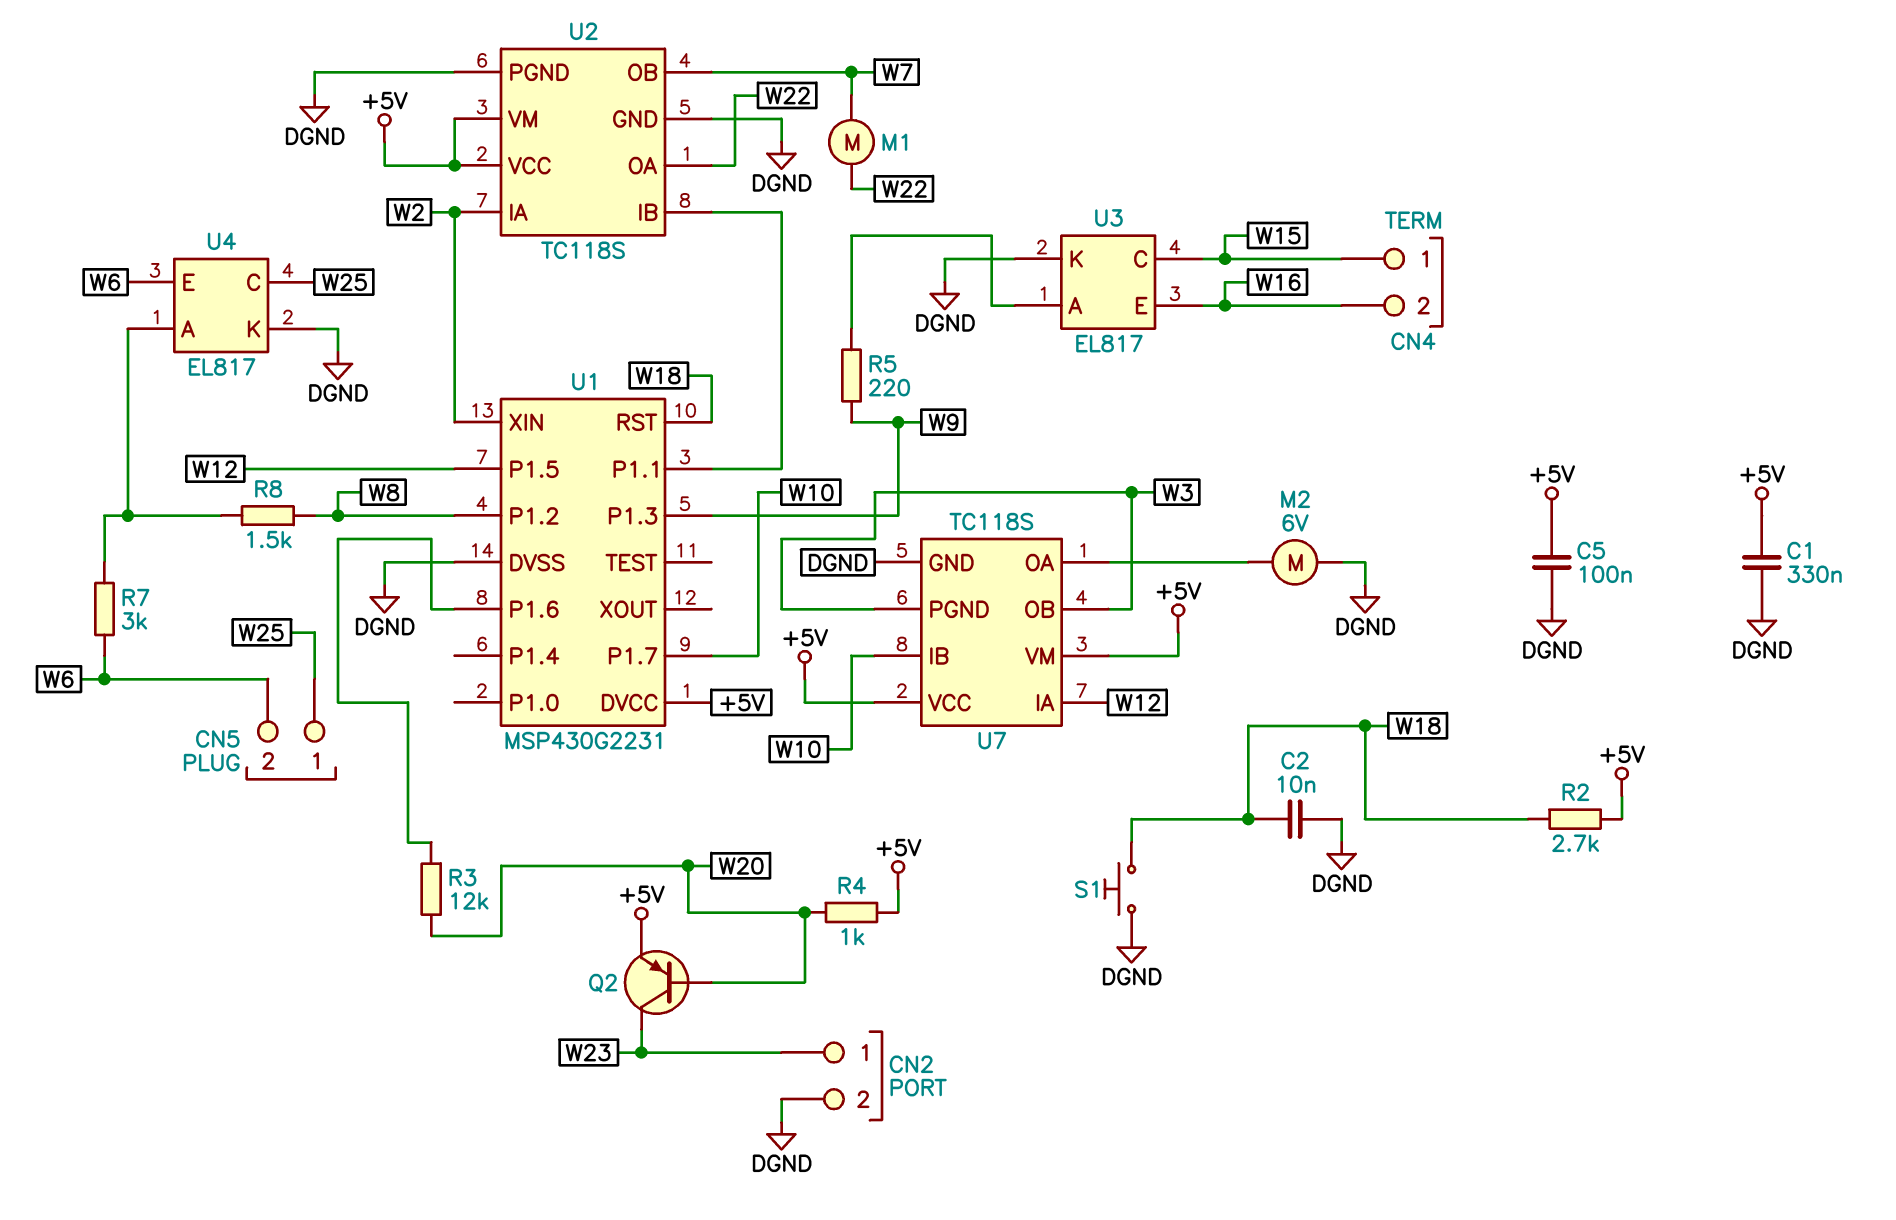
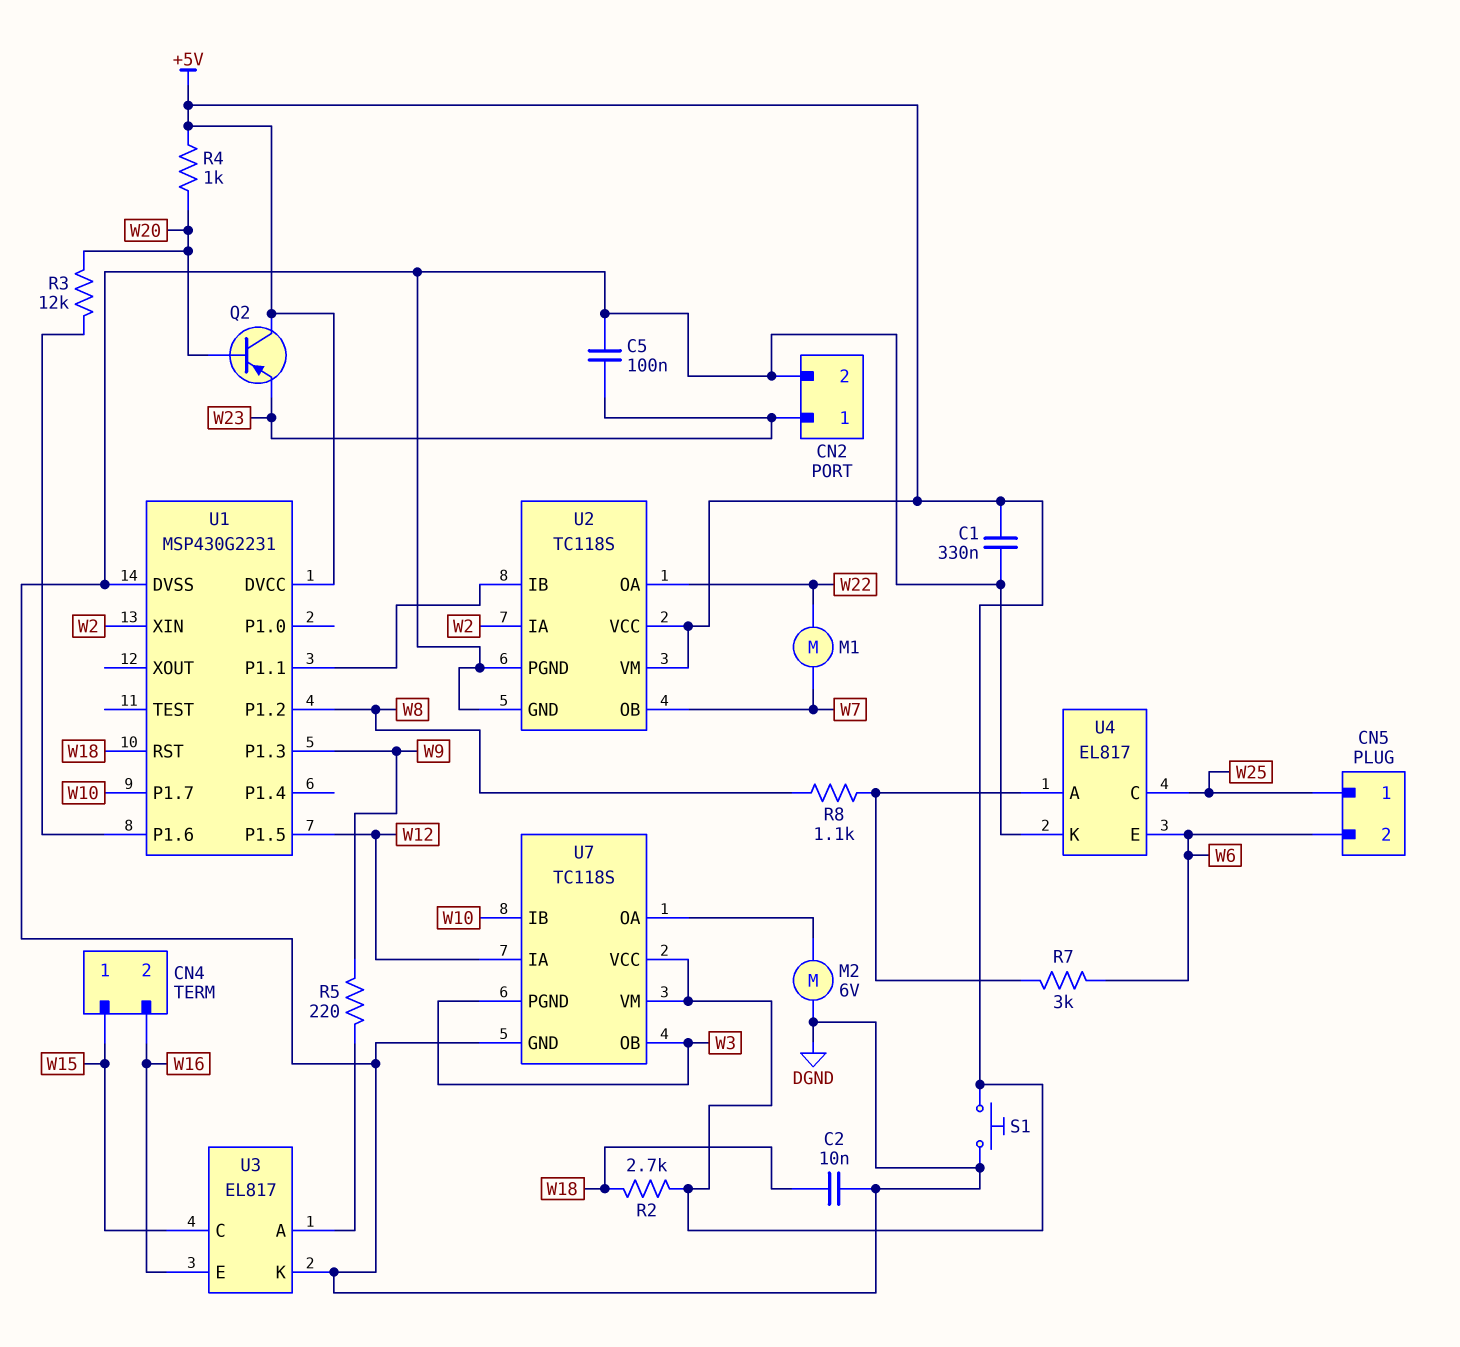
C5: 100nF (+5V, DGND) -> 100nF (DGND, W23)
Q2: PNP (B W20, C W23, E +5V) -> PNP (B W20, C +5V, E W23)
R8: 1.5k (U4/A, W8) -> 1.1k (U4/A, W8)
S1: button (DGND, W18) -> button (+5V, DGND)

